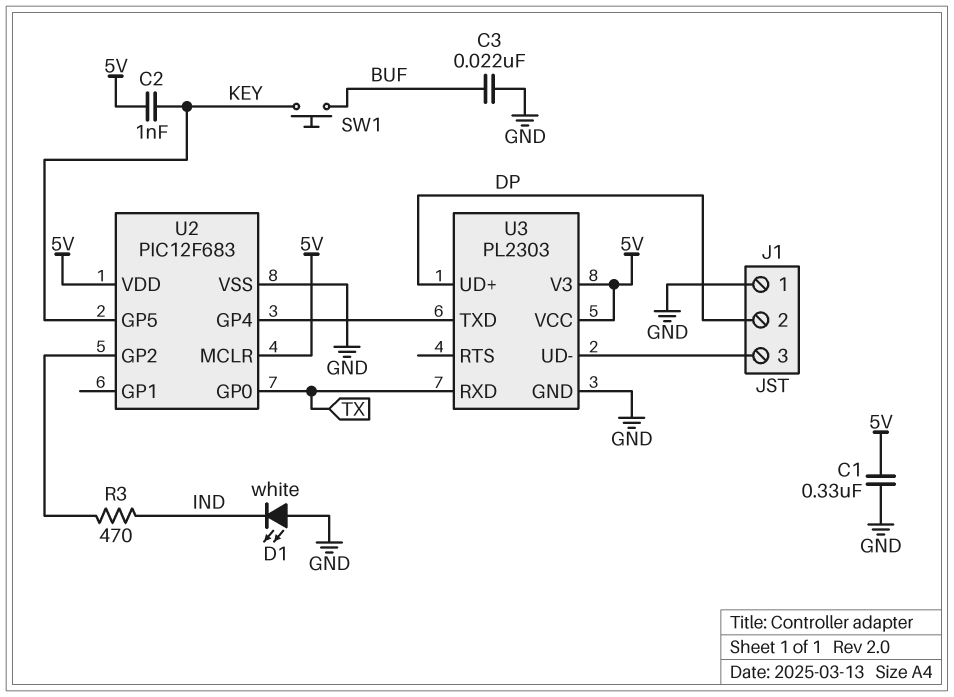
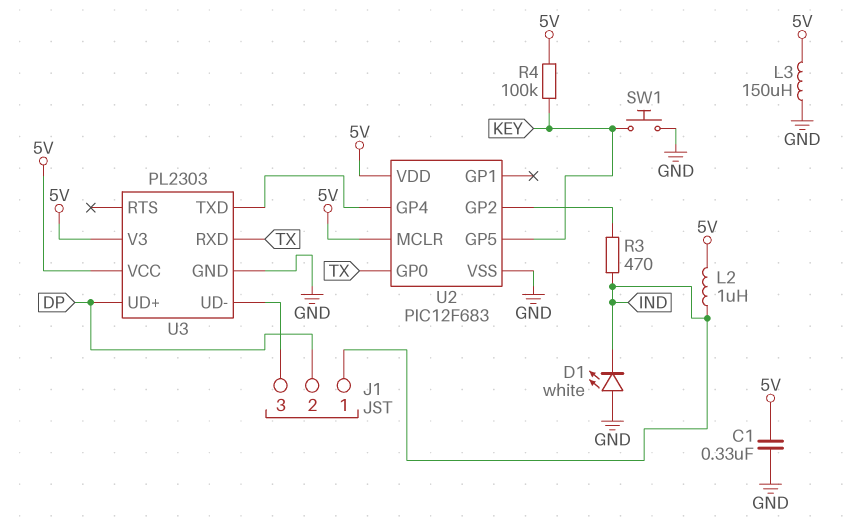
C2: 1nF (5V, KEY) -> none
C3: 22nF (BUF, GND) -> none
J1 pin 1: GND -> IND
L2: none -> 1uH (5V, IND)
L3: none -> 150uH (5V, GND)
R4: none -> 100k (5V, KEY)
SW1: button (BUF, KEY) -> button (GND, KEY)

